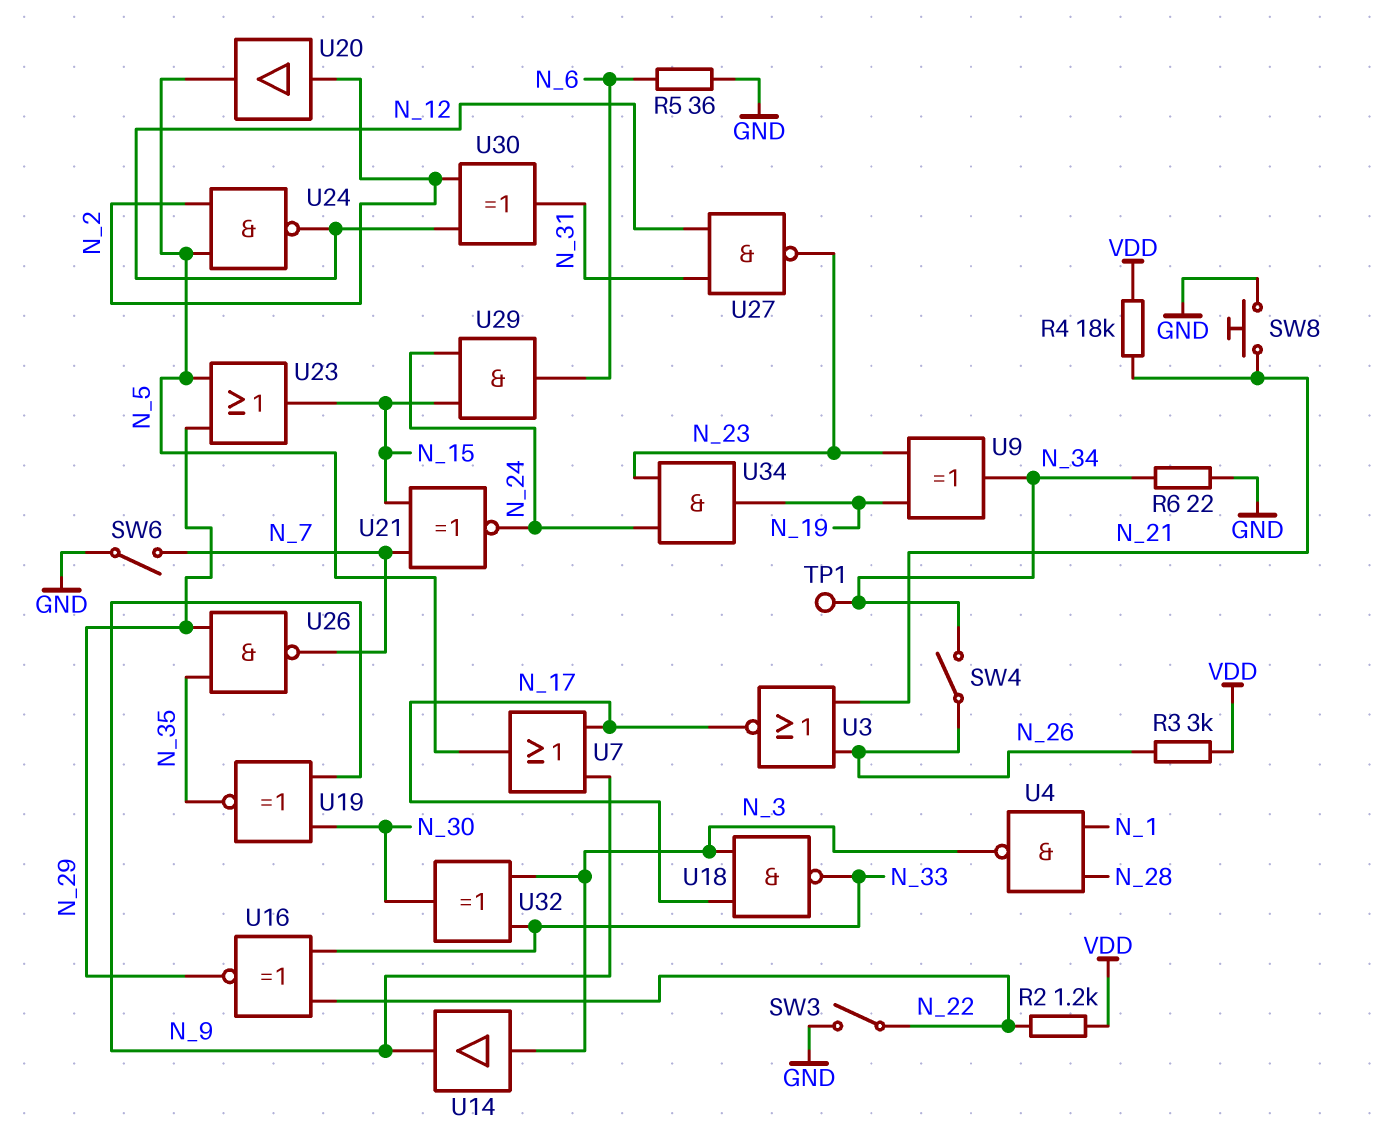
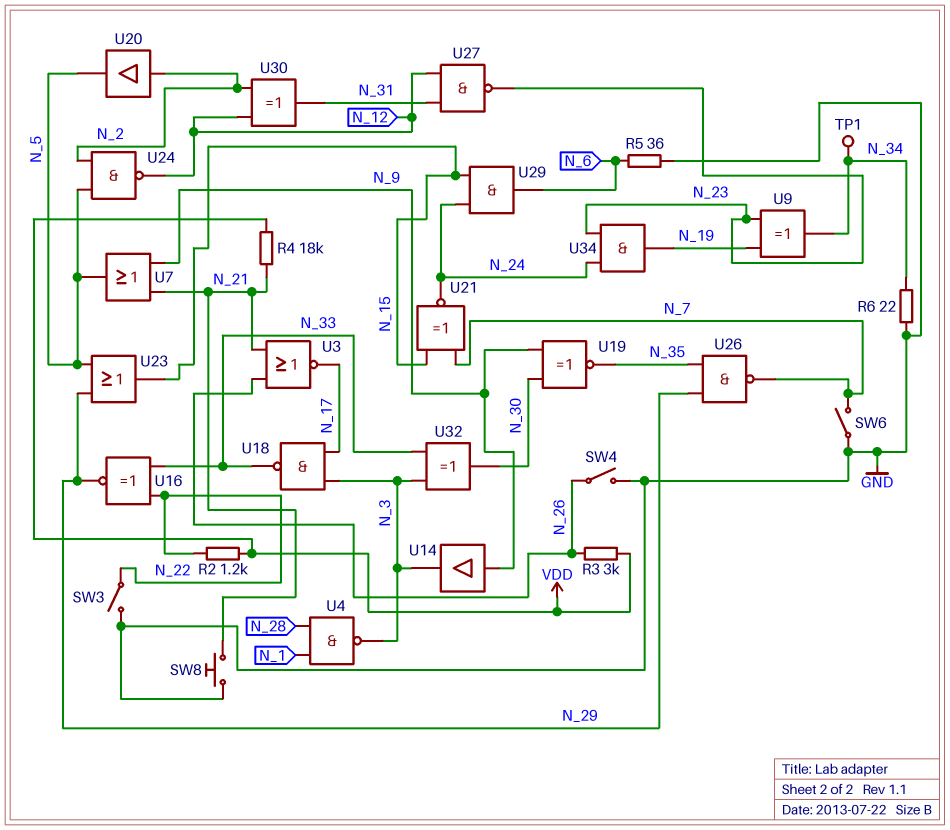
SW4: switch (N_26, N_34) -> switch (GND, N_26)
U7: OR (in N_9, in N_17, out N_5) -> OR (in N_9, in N_21, out N_5)
U14: buffer (in N_3, out N_9) -> buffer (in N_9, out N_3)

